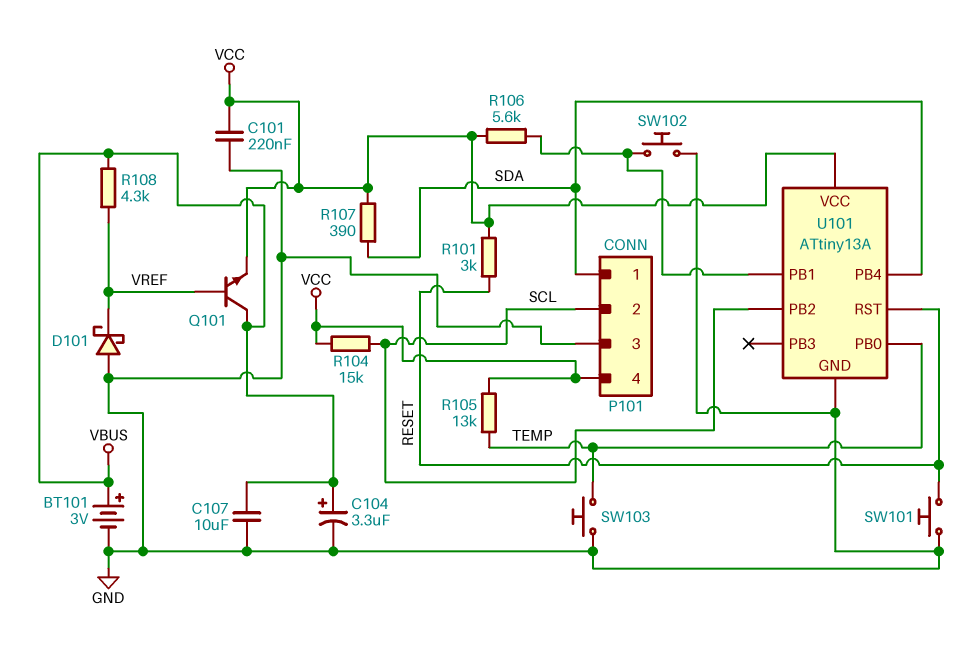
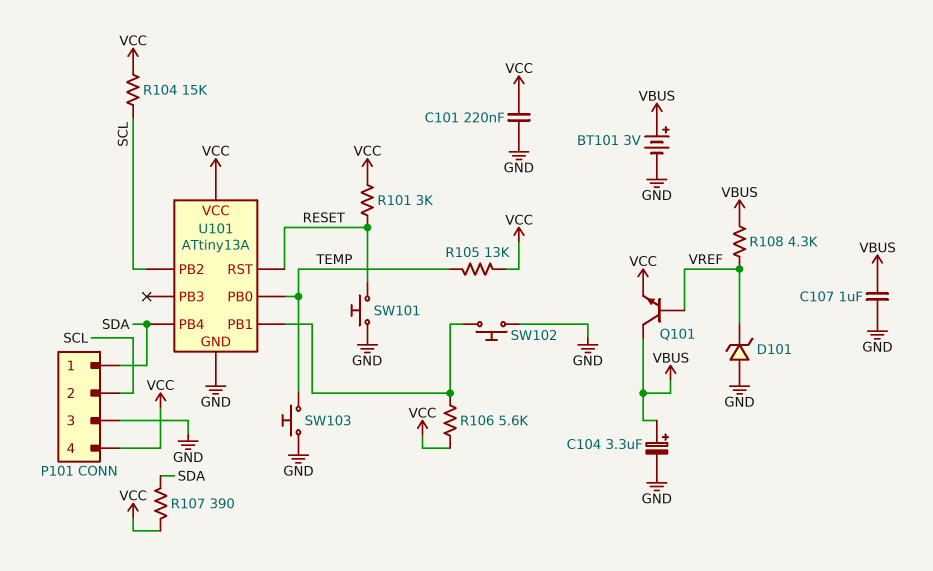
C107: 10uF (GND, VBUS) -> 1uF (GND, VBUS)
D101: schottky (A GND, K VREF) -> zener (A GND, K VREF)

